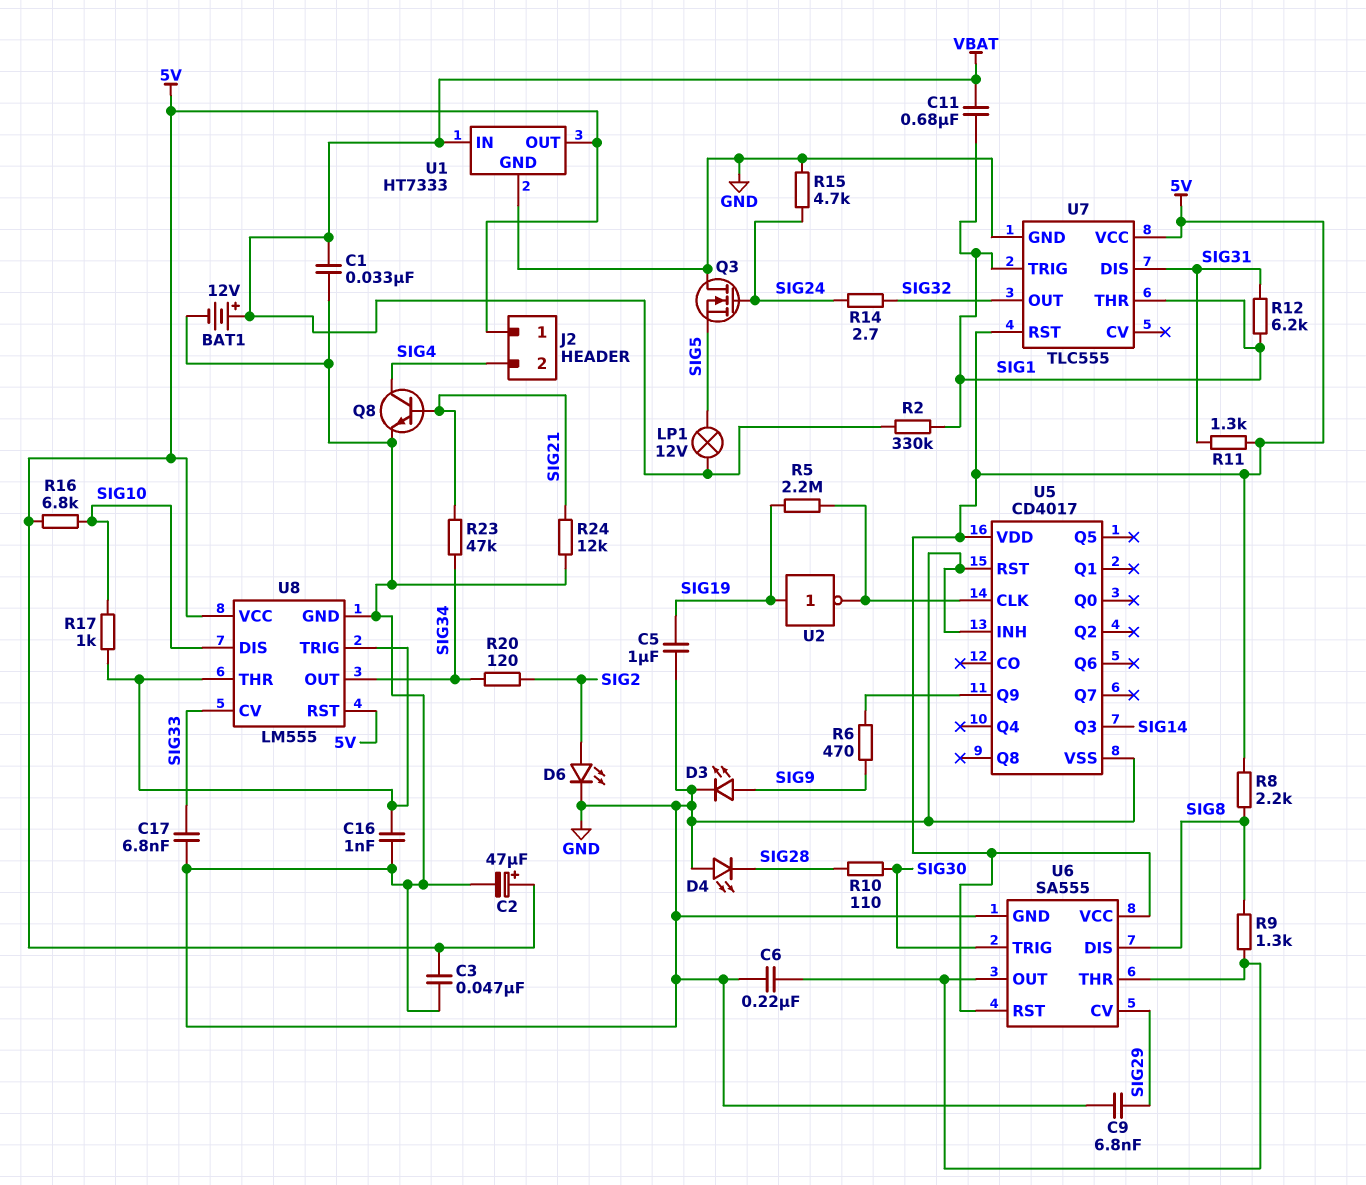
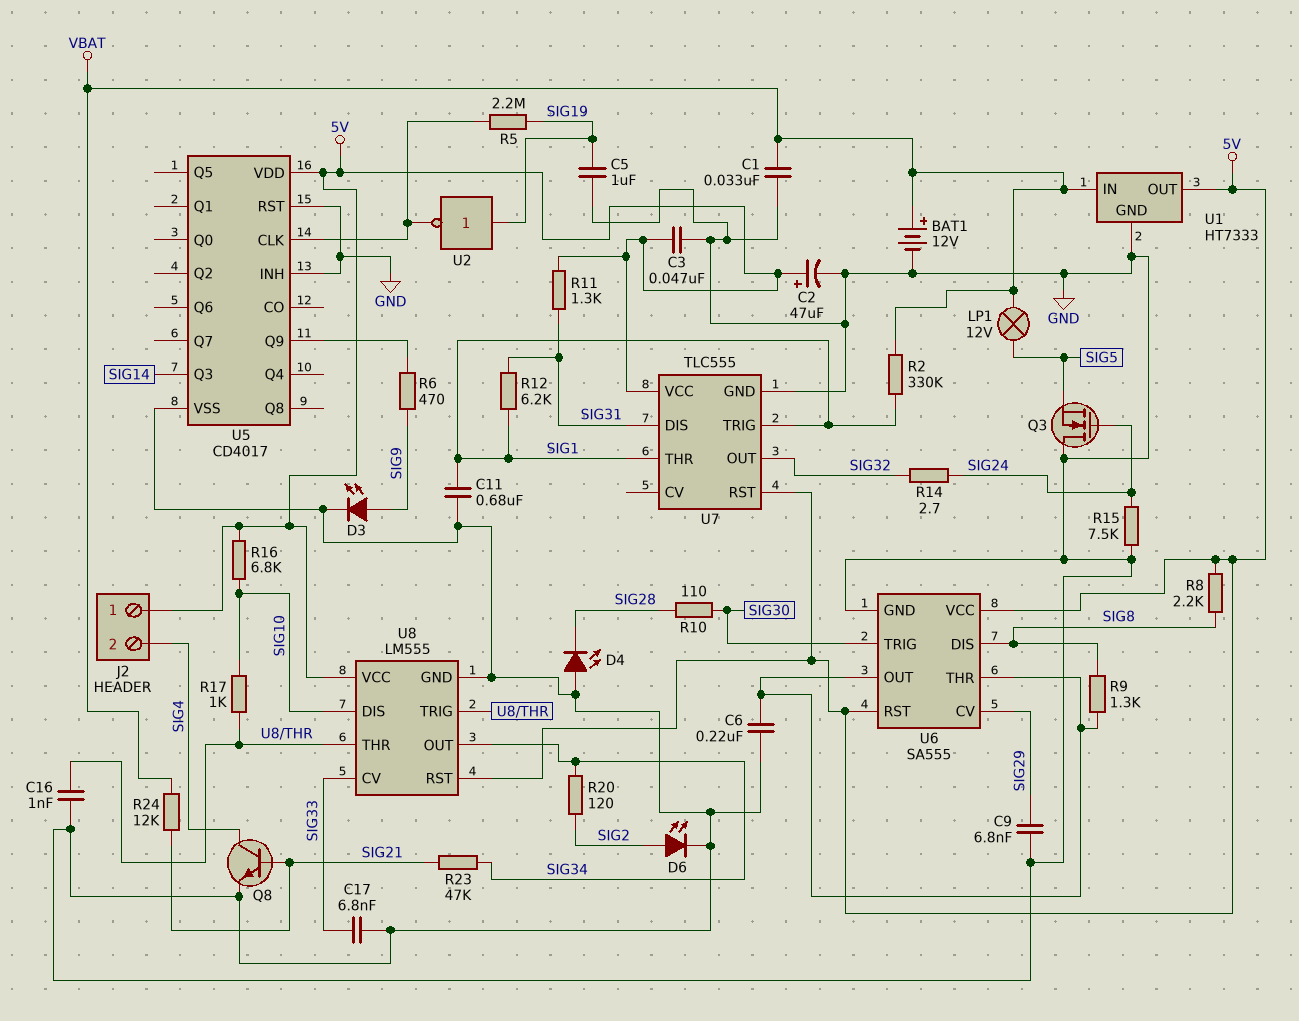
C11: 680nF (SIG1, VBAT) -> 680nF (GND, SIG1)
R15: 4.7k (GND, SIG24) -> 7.5k (GND, SIG24)
R24: 12k (GND, SIG21) -> 12k (SIG21, VBAT)

